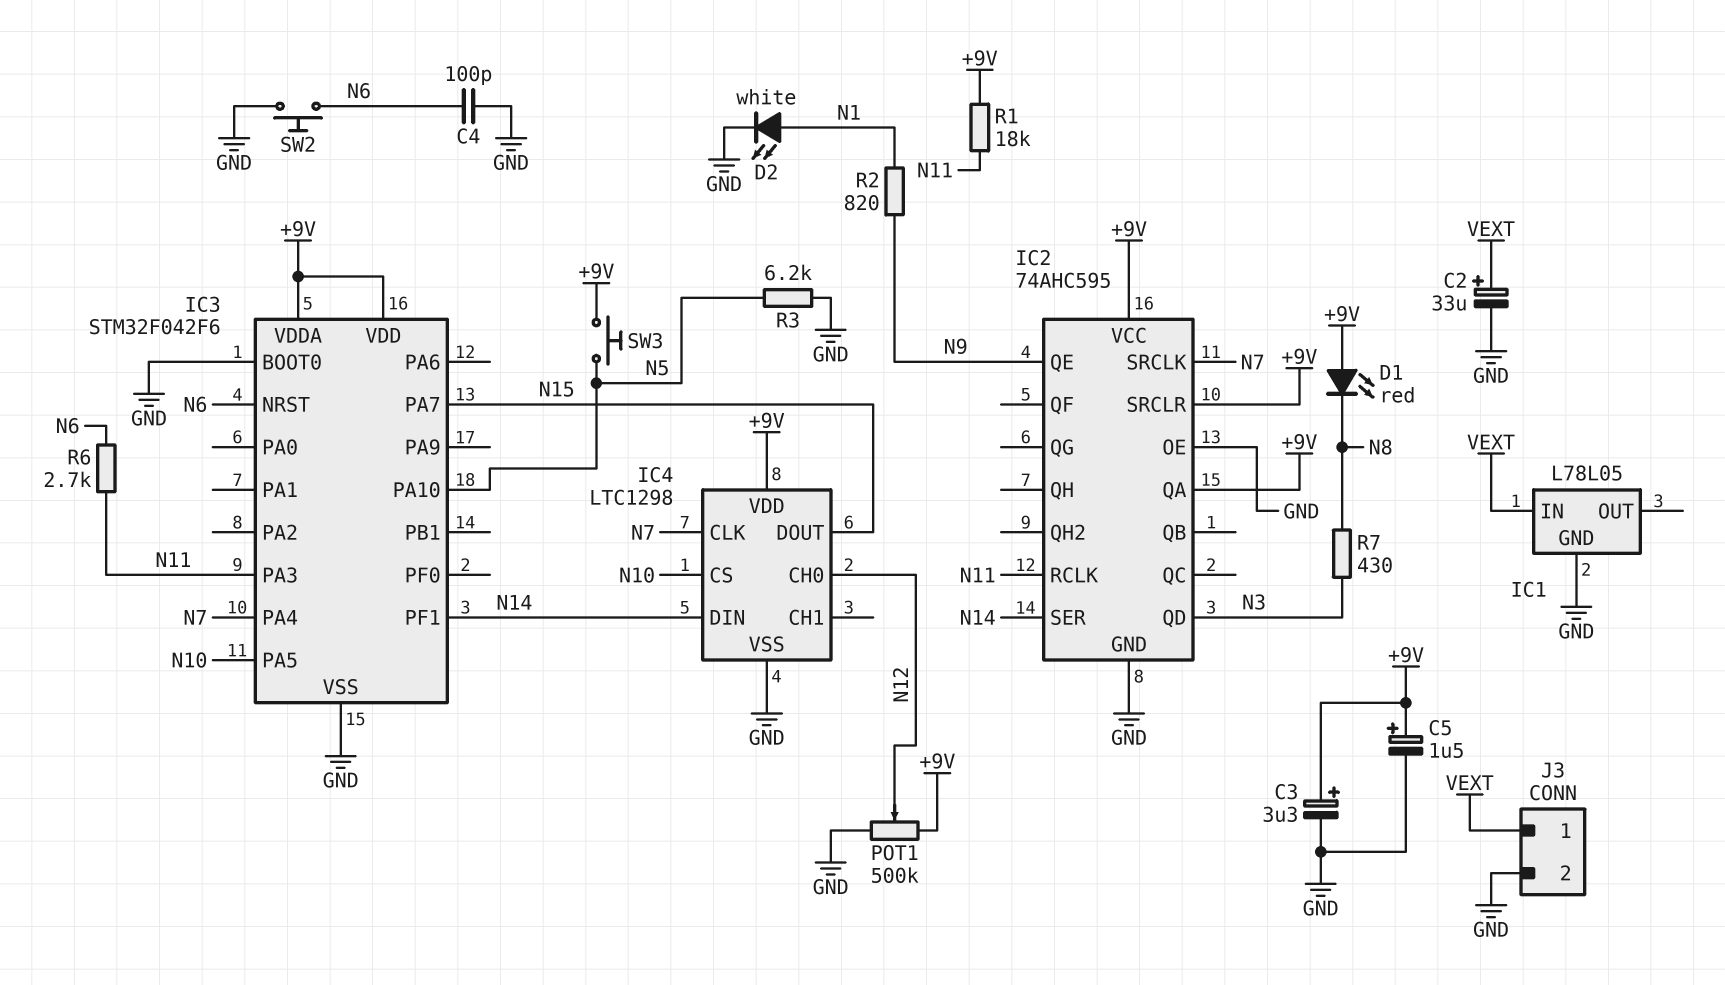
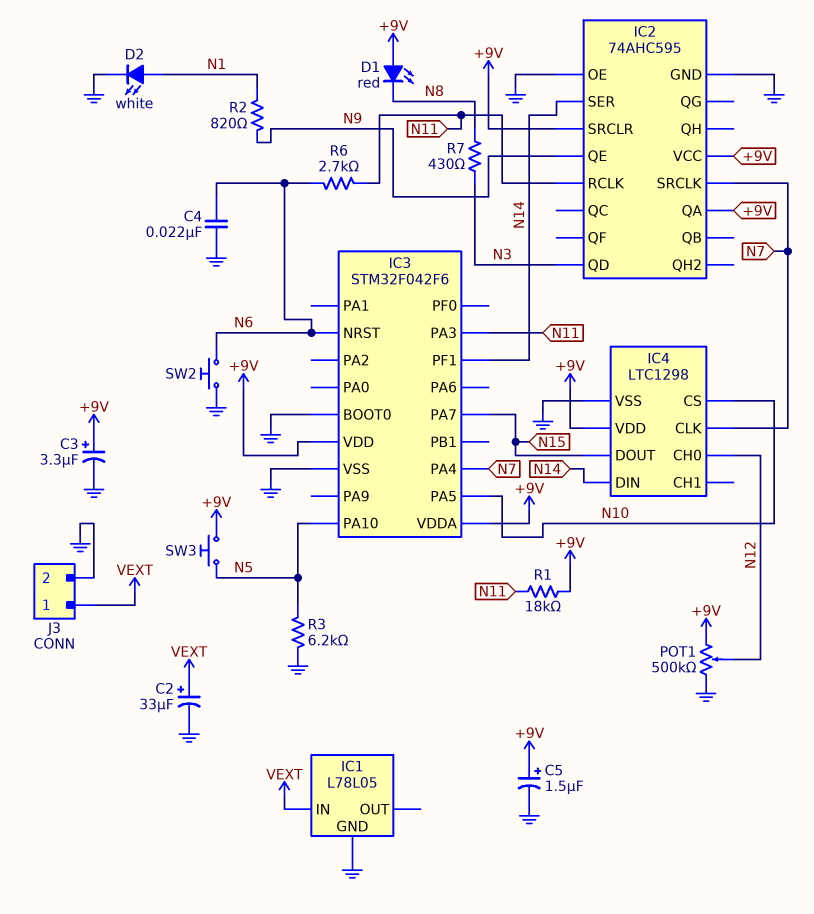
C4: 100pF (GND, N6) -> 22nF (GND, N6)

